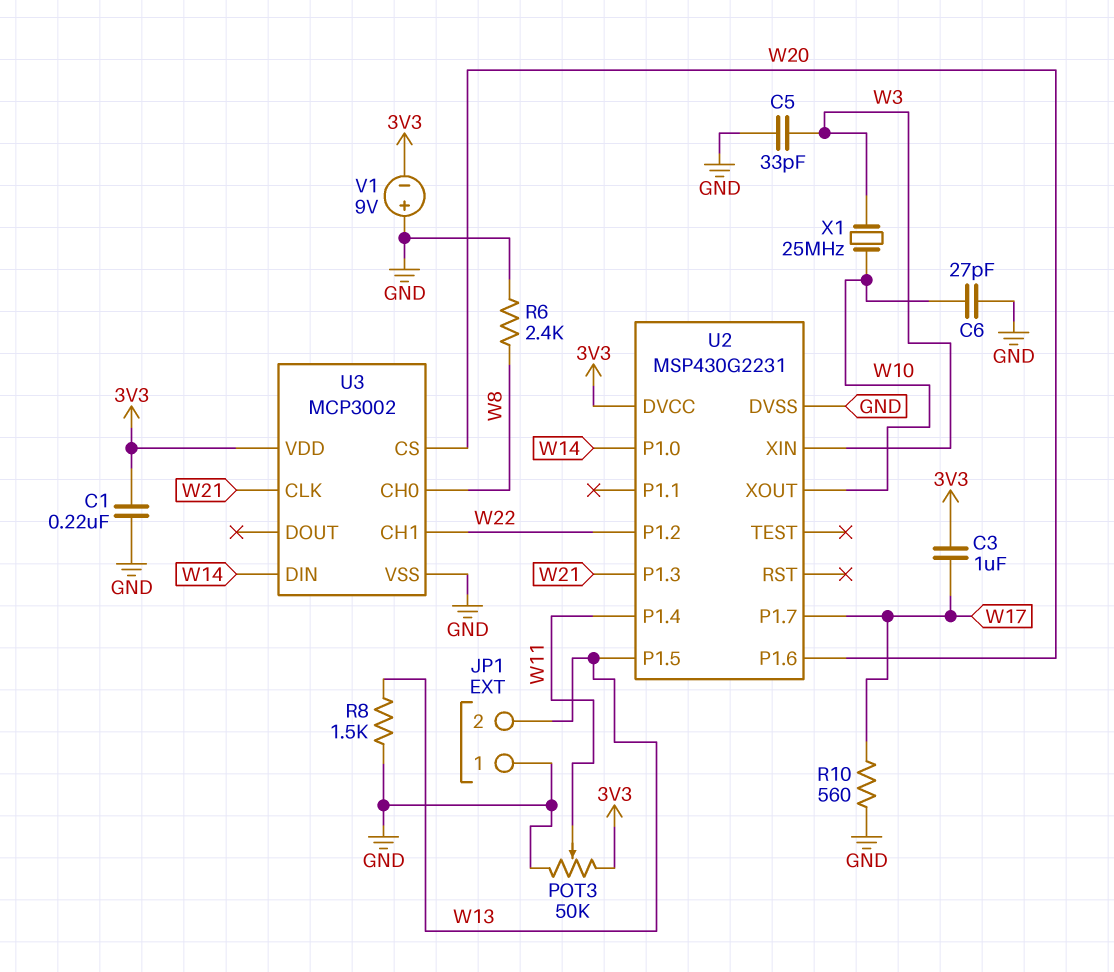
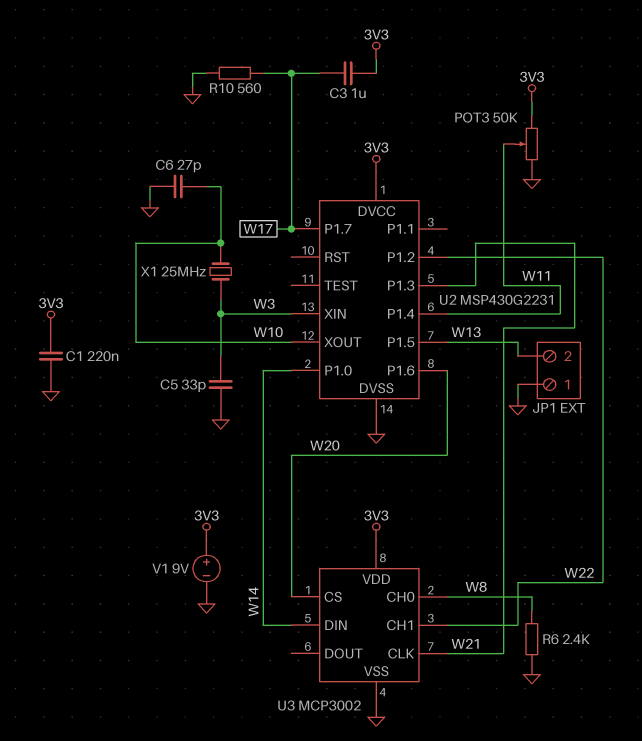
R8: 1.5k (GND, W13) -> none
V1: 9V (plus GND, minus 3V3) -> 9V (plus 3V3, minus GND)

